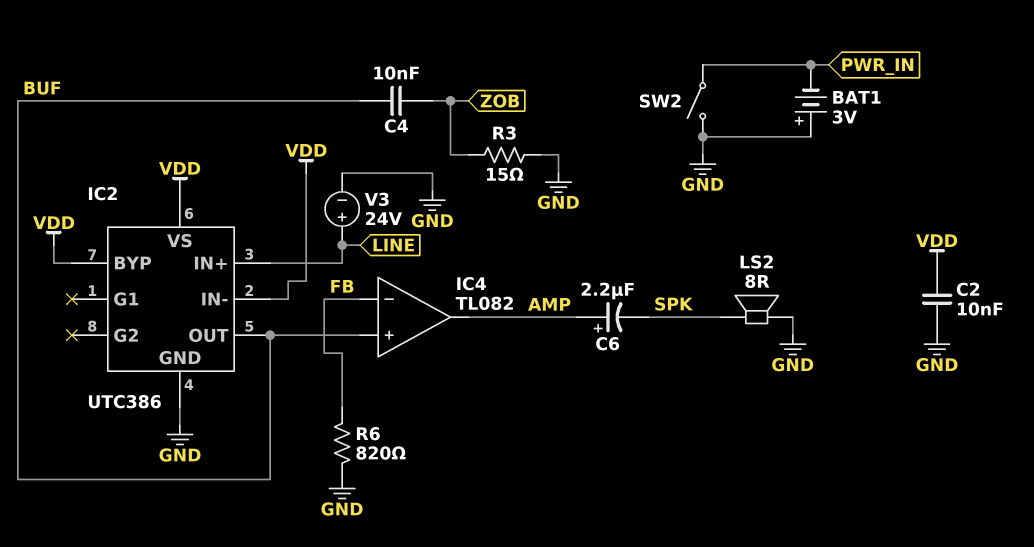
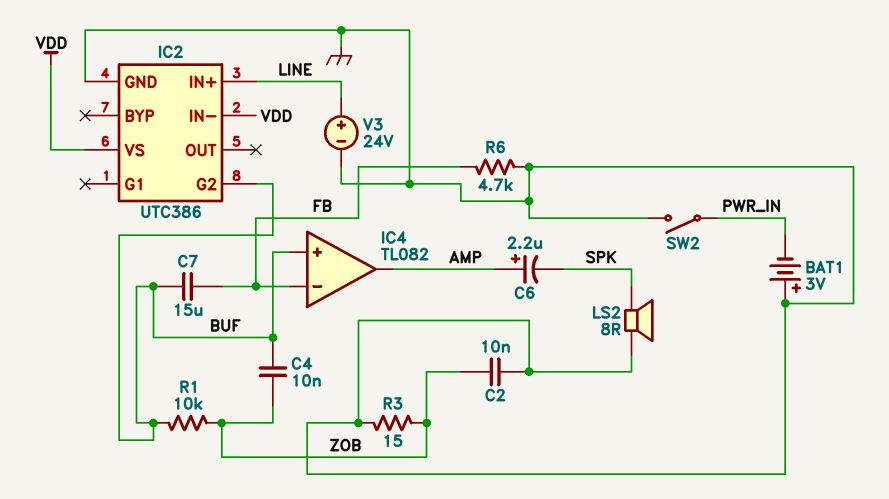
C2: 10nF (GND, VDD) -> 10nF (GND, ZOB)
C7: none -> 15uF (BUF, FB)
IC2 pin BYP: VDD -> none
IC2 pin G2: none -> BUF
IC2 pin OUT: BUF -> none
R1: none -> 10k (BUF, ZOB)
R6: 820 (FB, GND) -> 4.7k (FB, GND)

